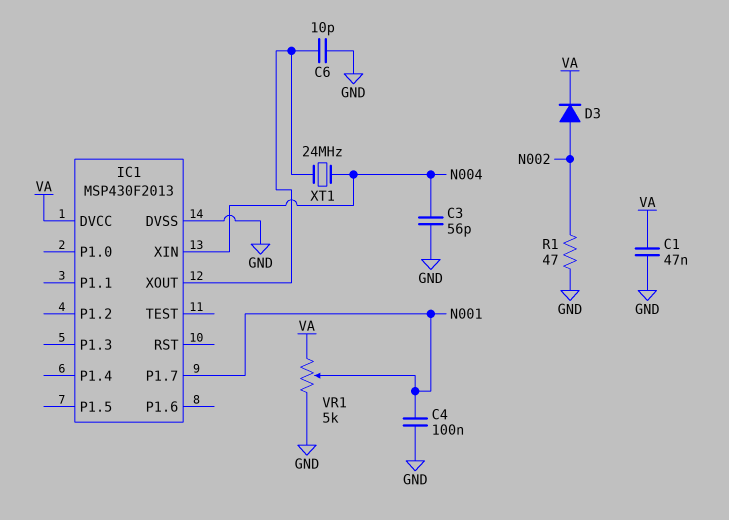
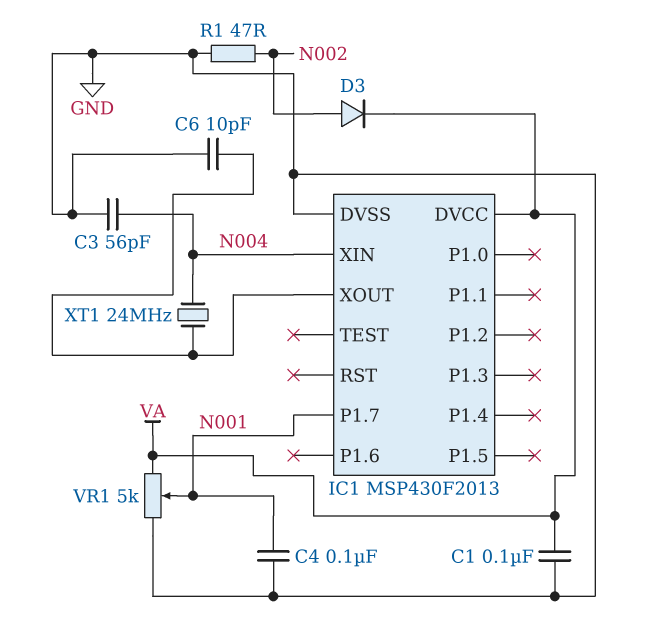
C1: 47nF (GND, VA) -> 100nF (GND, VA)

